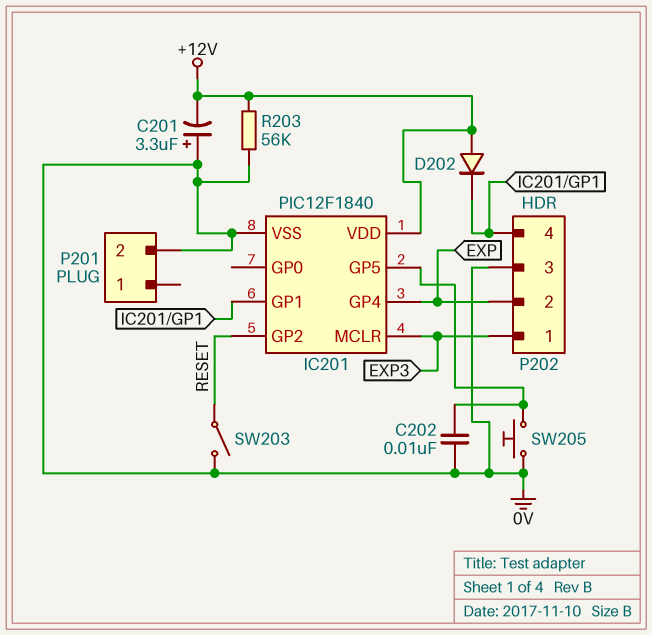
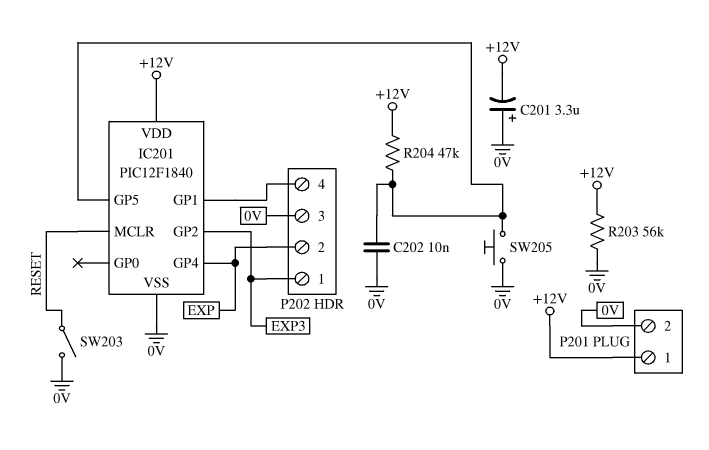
D202: diode (A +12V, K IC201/GP1) -> none
IC201 pin GP2: RESET -> EXP3
IC201 pin MCLR: EXP3 -> RESET
P201 pin 1: none -> +12V
R204: none -> 47k (+12V, IC201/GP5)

